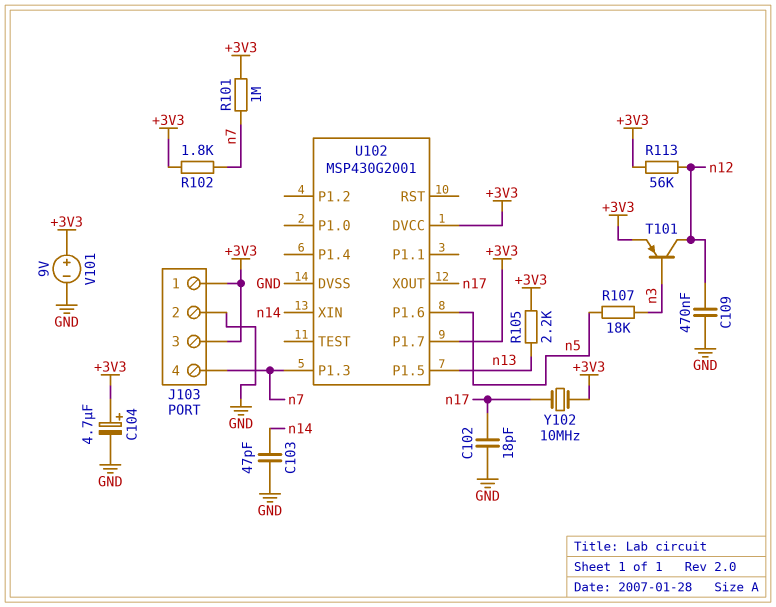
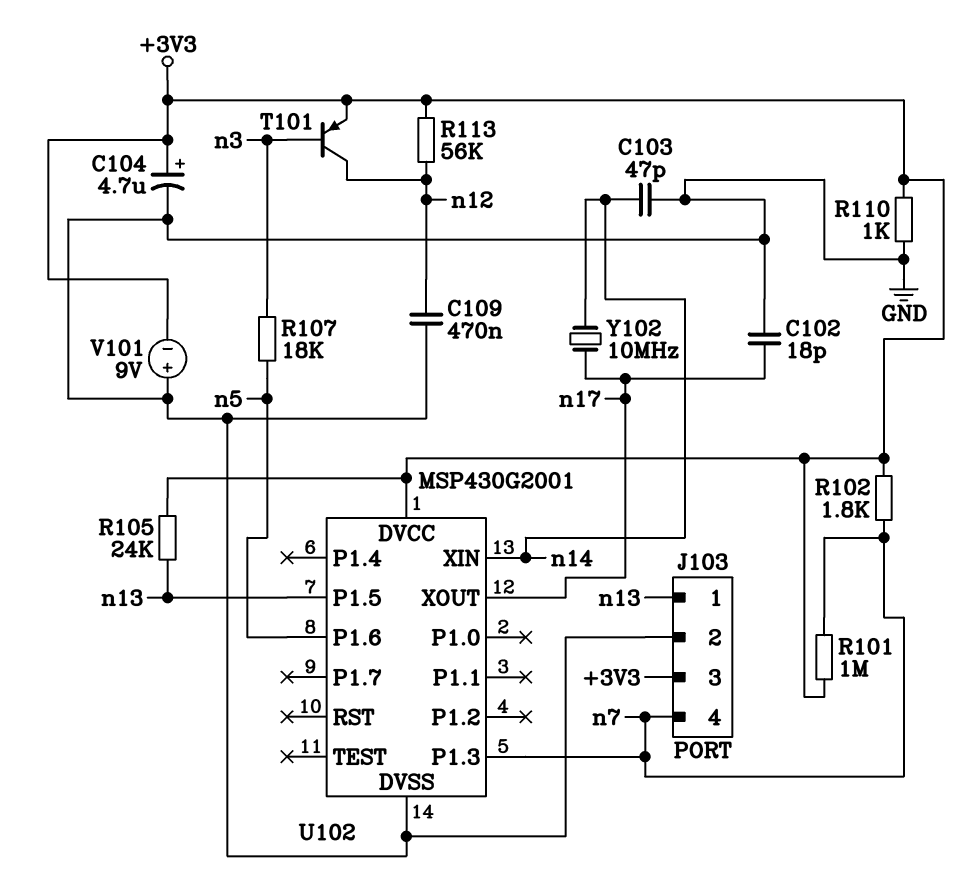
J103 pin 1: +3V3 -> n13
R105: 2.2k (+3V3, n13) -> 24k (+3V3, n13)
R110: none -> 1k (+3V3, GND)
U102 pin P1.7: +3V3 -> none
V101: 9V (plus +3V3, minus GND) -> 9V (plus GND, minus +3V3)
Y102: 10MHz (+3V3, n17) -> 10MHz (n14, n17)

